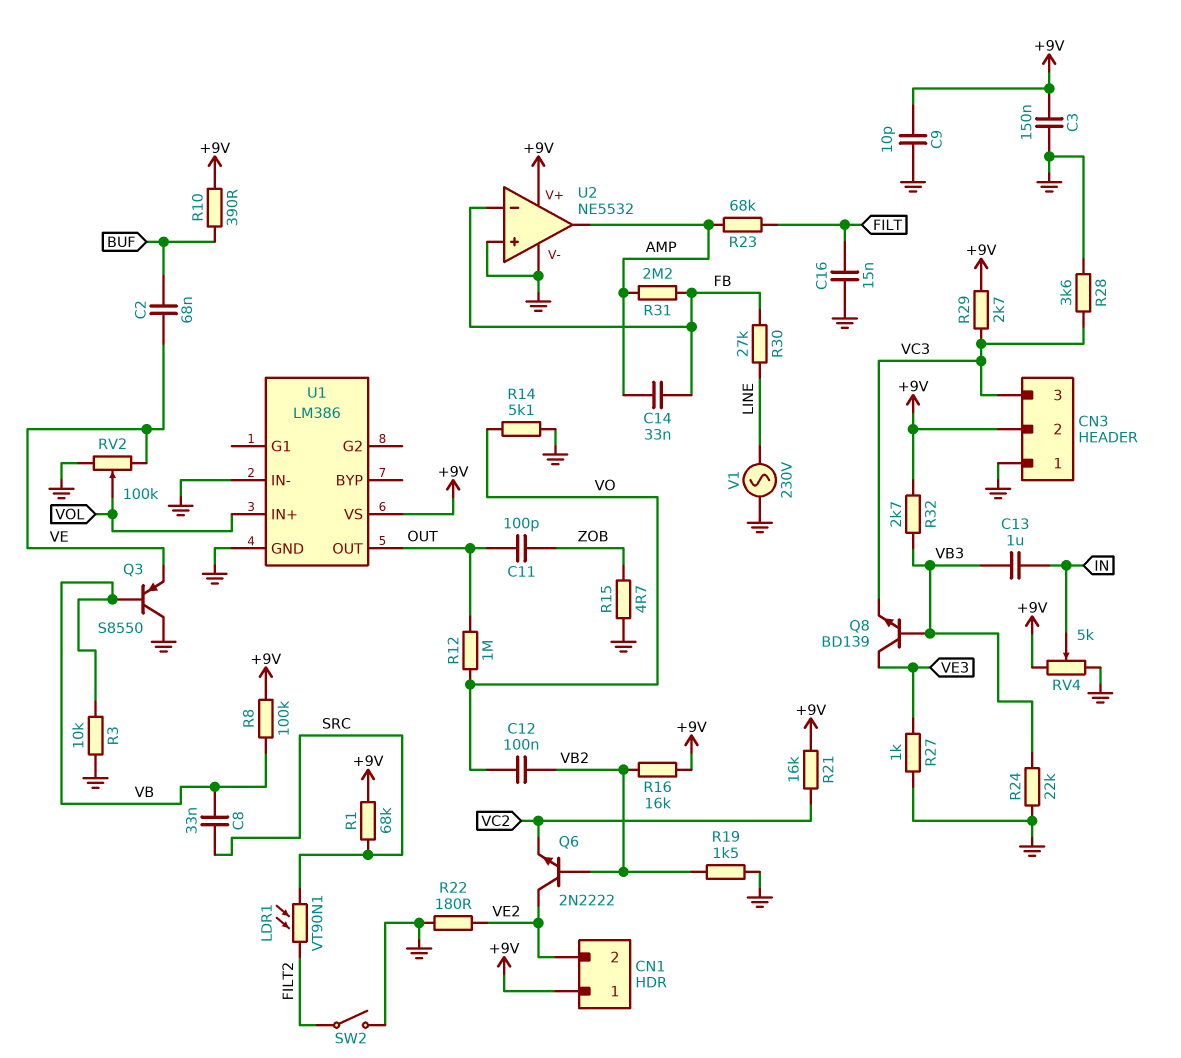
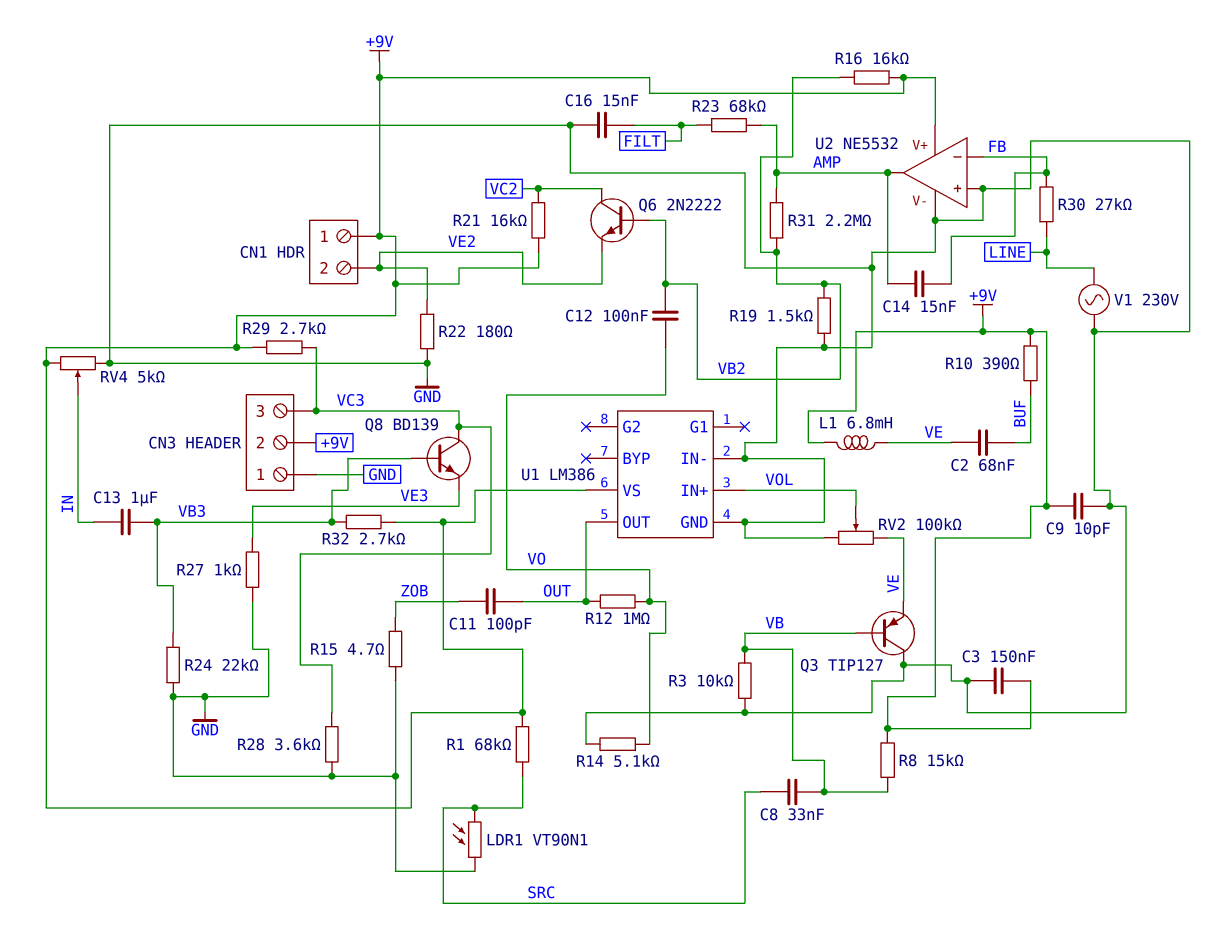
C14: 33nF (AMP, FB) -> 15nF (AMP, FB)
L1: none -> 6.8mH (+9V, VE)
LDR1: VT90N1 (FILT2, SRC) -> VT90N1 (GND, SRC)
Q3: PNP S8550 (B VB, C GND, E VE) -> PNP TIP127 (B VB, C GND, E VE)
Q6: NPN 2N2222 (B VB2, C VE2, E VC2) -> NPN 2N2222 (B VB2, C VC2, E VE2)
Q8: NPN BD139 (B VB3, C VE3, E VC3) -> NPN BD139 (B VB3, C VC3, E VE3)
R8: 100k (+9V, VB) -> 15k (+9V, VB)
R31: 2.2M (AMP, FB) -> 2.2M (AMP, VB2)
SW2: switch (FILT2, GND) -> none

